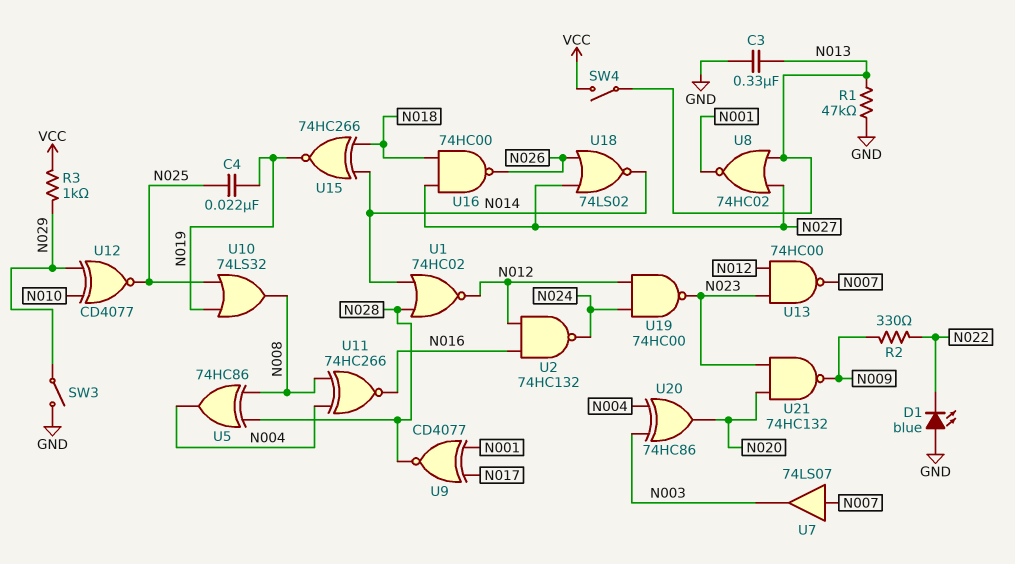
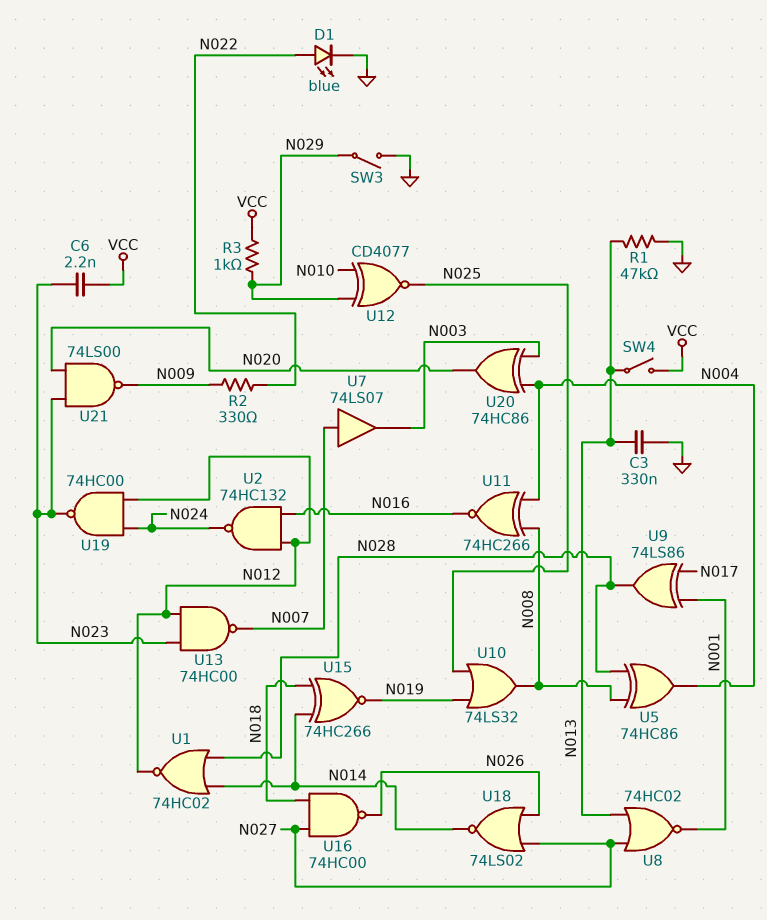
C4: 22nF (N019, N025) -> none
C6: none -> 2.2nF (N023, VCC)
D1: LED blue (A GND, K N022) -> LED blue (A N022, K GND)
U9: XNOR CD4077 (in N001, in N017, out N028) -> XOR 74LS86 (in N001, in N017, out N028)
U21: NAND 74HC132 (in N020, in N023, out N009) -> NAND 74LS00 (in N020, in N023, out N009)

